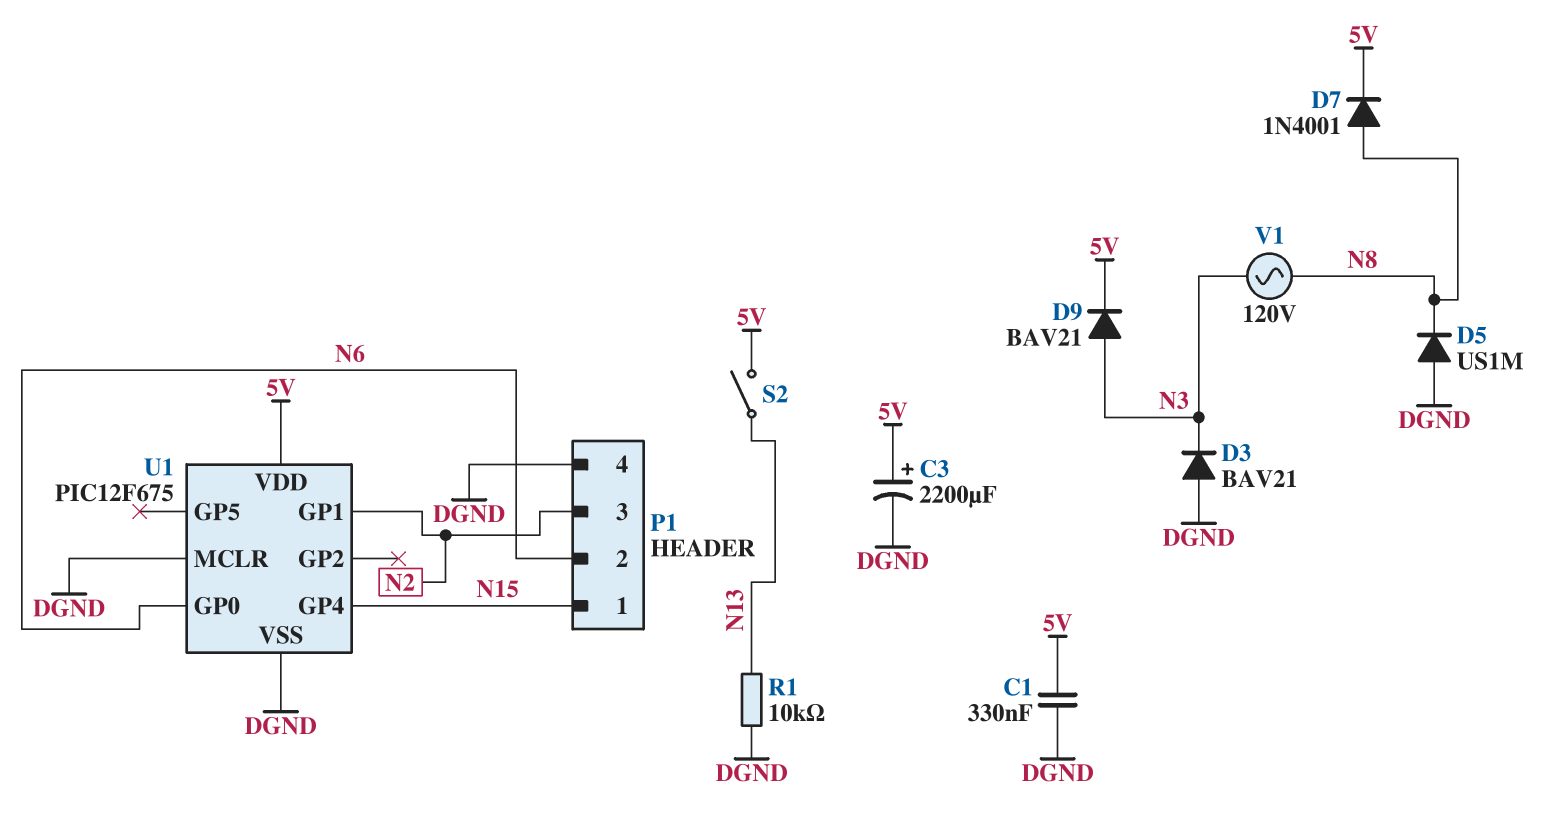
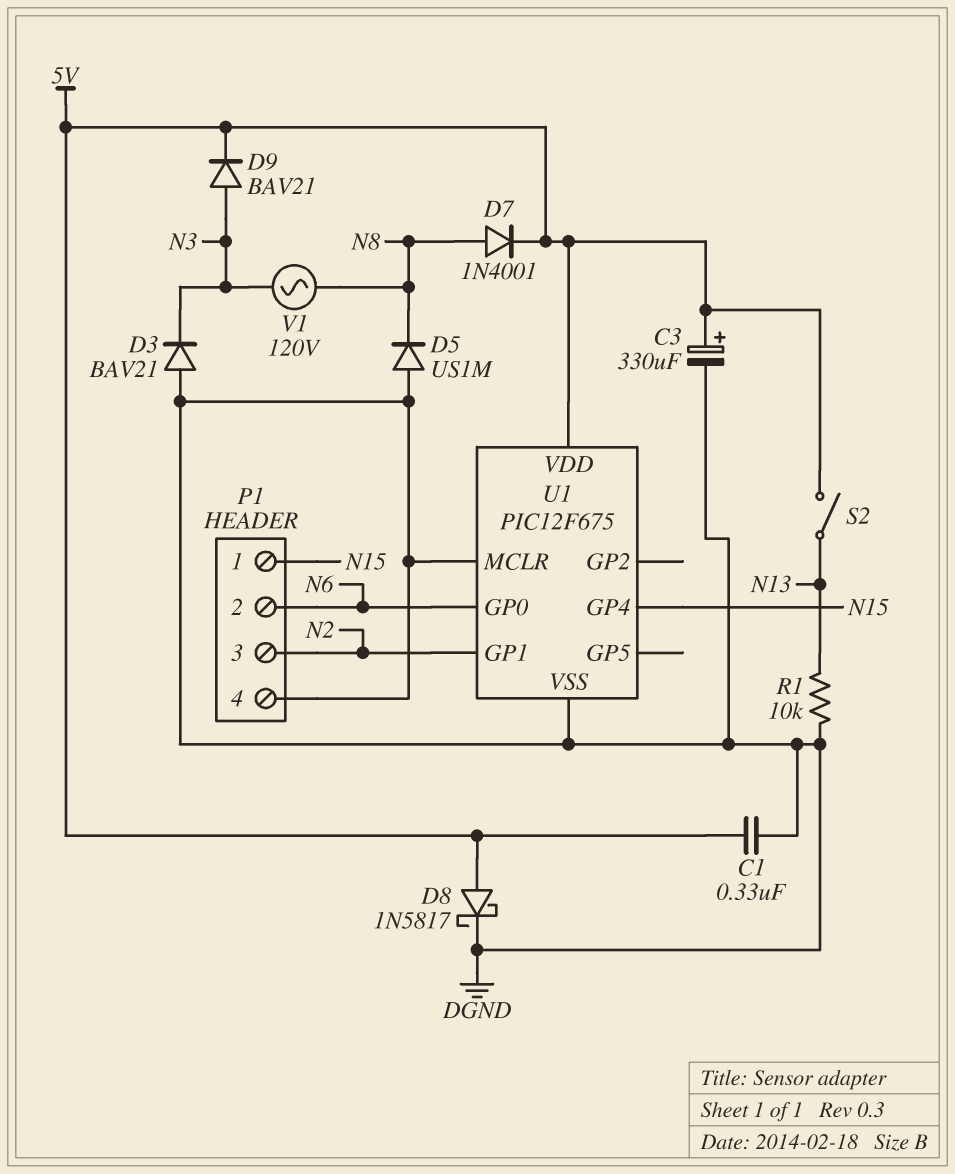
C3: 2200uF (plus 5V, minus DGND) -> 330uF (plus 5V, minus DGND)
D8: none -> schottky 1N5817 (A 5V, K DGND)

